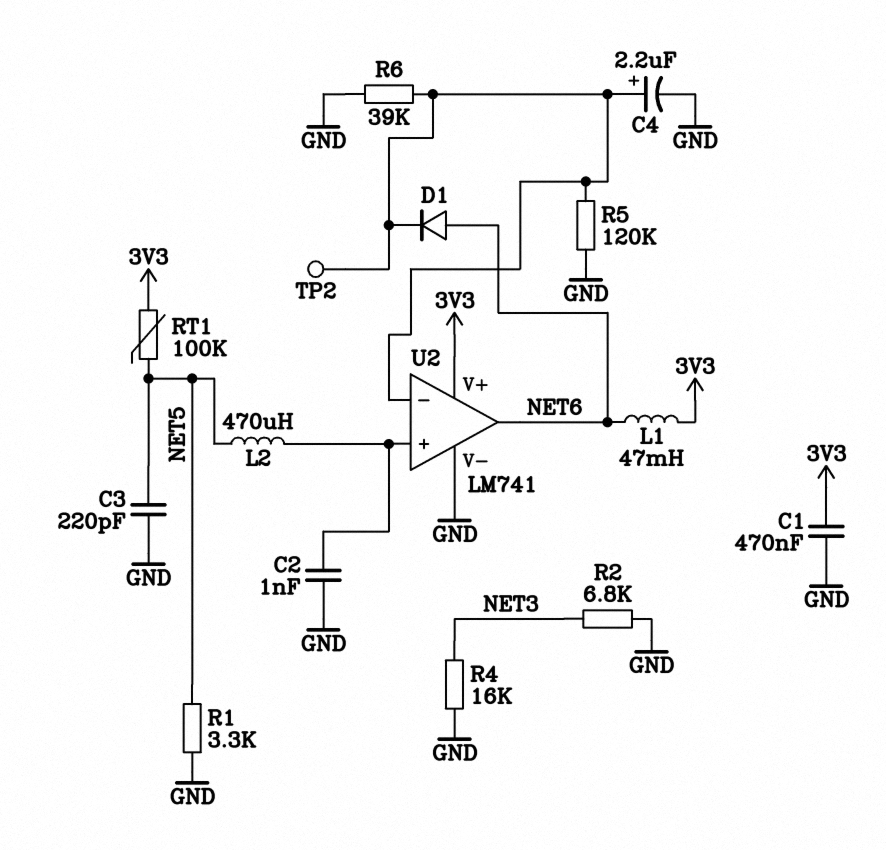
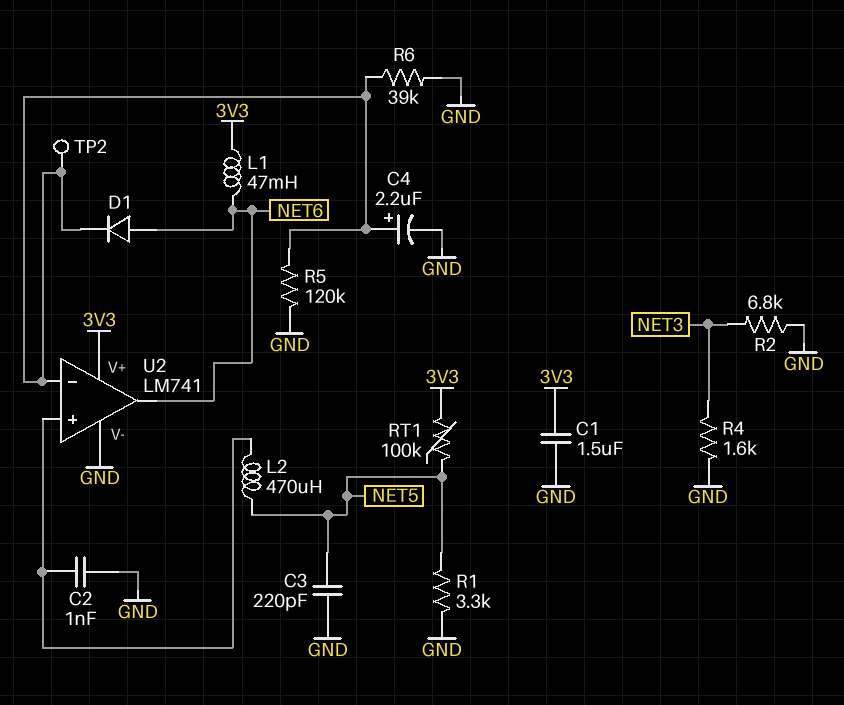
C1: 470nF (3V3, GND) -> 1.5uF (3V3, GND)
R4: 16k (GND, NET3) -> 1.6k (GND, NET3)

